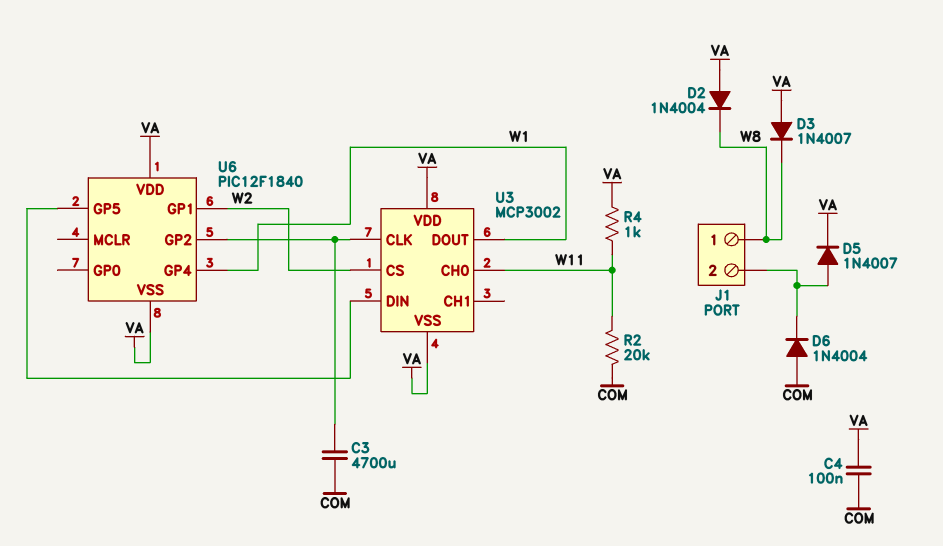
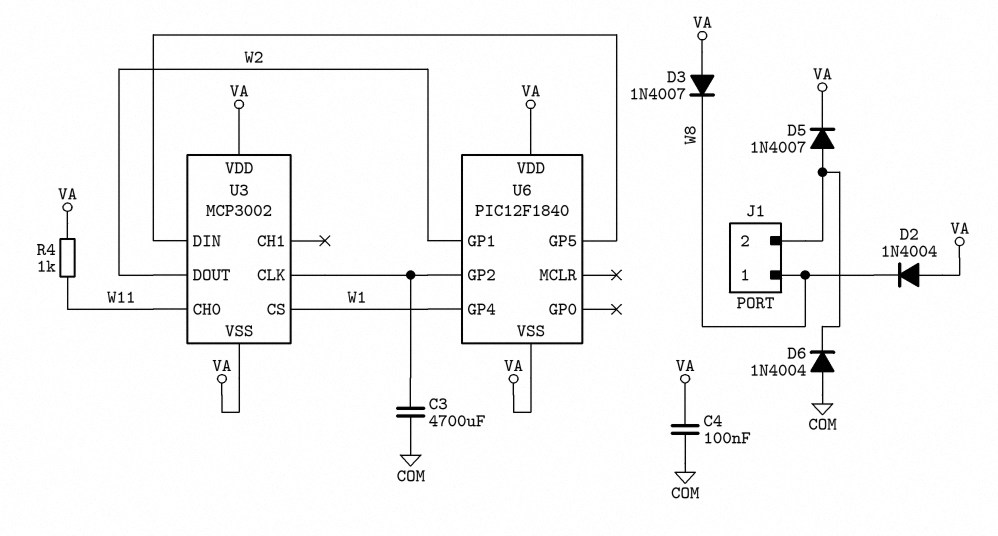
R2: 20k (COM, W11) -> none
U3 pin CS: W2 -> W1
U3 pin DOUT: W1 -> W2

